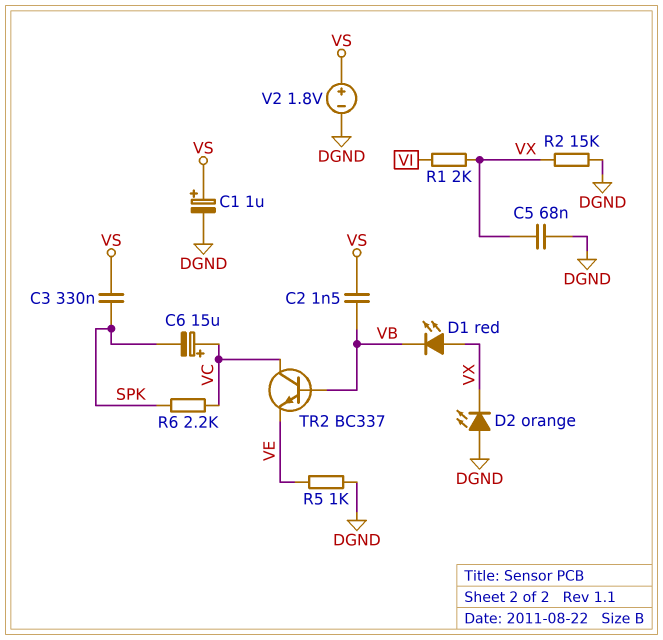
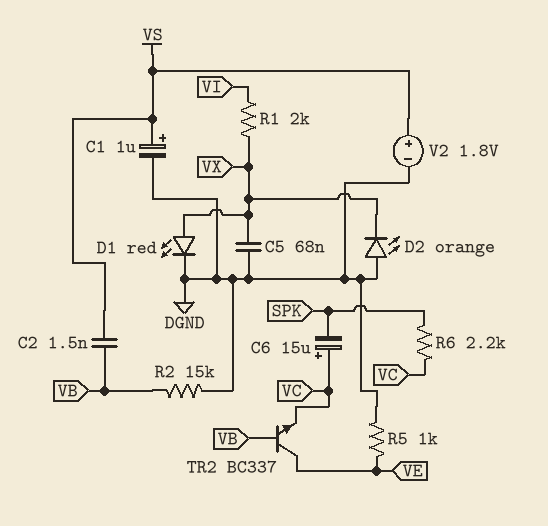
C3: 330nF (SPK, VS) -> none
D1: LED red (A VX, K VB) -> LED red (A VX, K DGND)
R2: 15k (DGND, VX) -> 15k (DGND, VB)
TR2: NPN BC337 (B VB, C VC, E VE) -> NPN BC337 (B VB, C VE, E VC)

